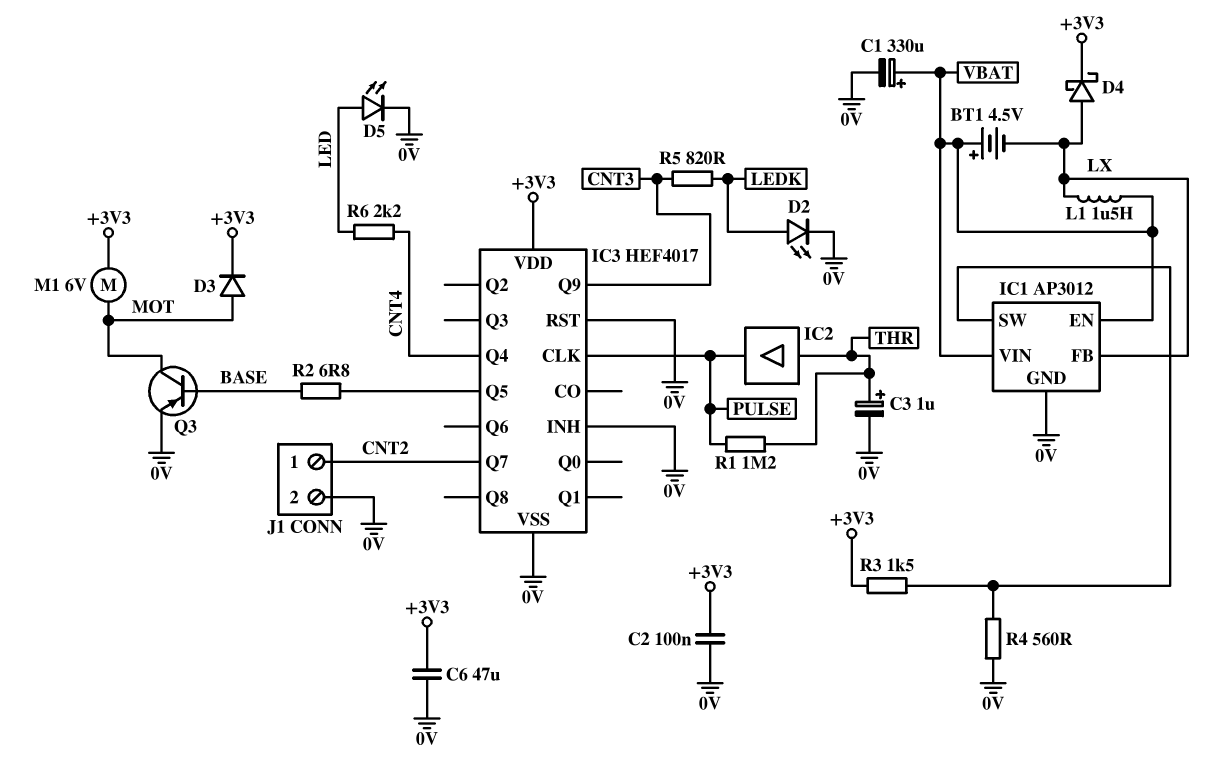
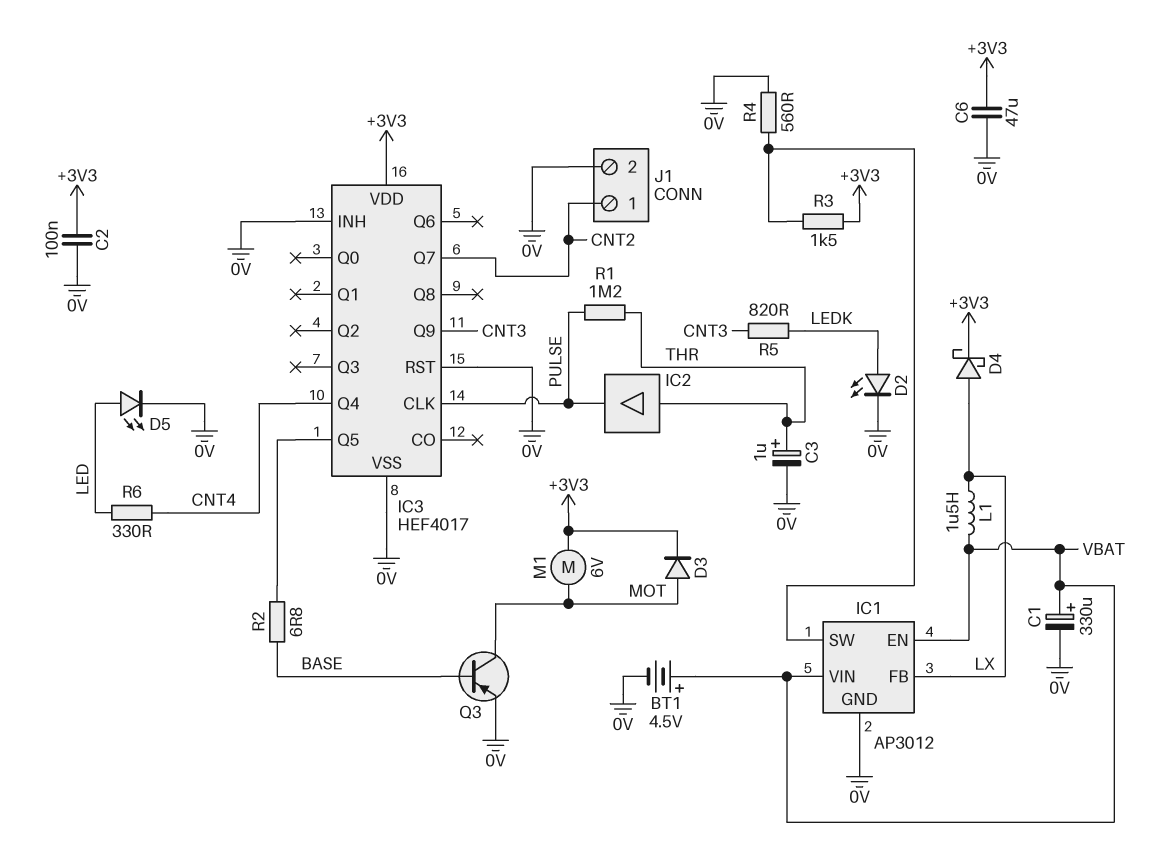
BT1: 4.5V (plus VBAT, minus LX) -> 4.5V (plus VBAT, minus 0V)
R6: 2.2k (CNT4, LED) -> 330 (CNT4, LED)

